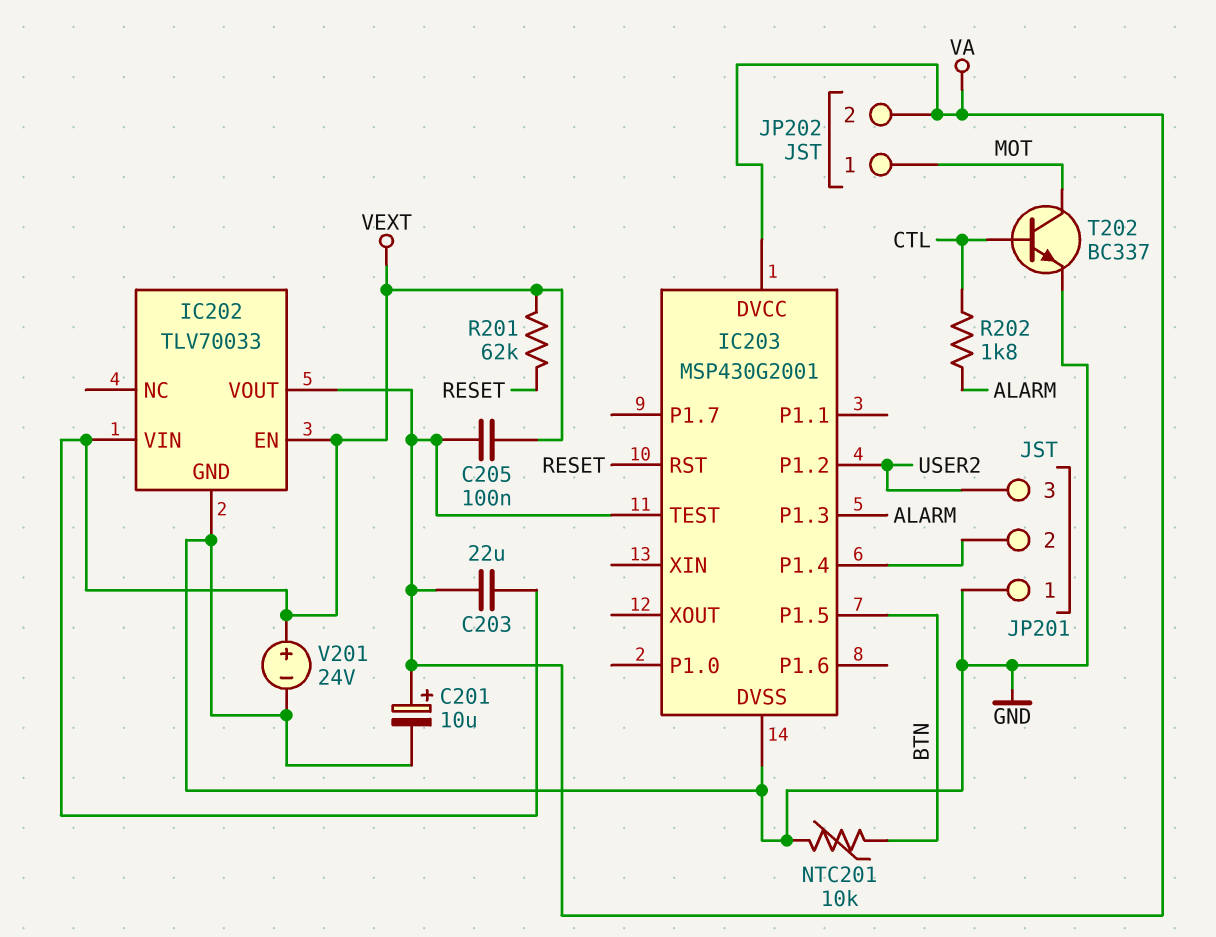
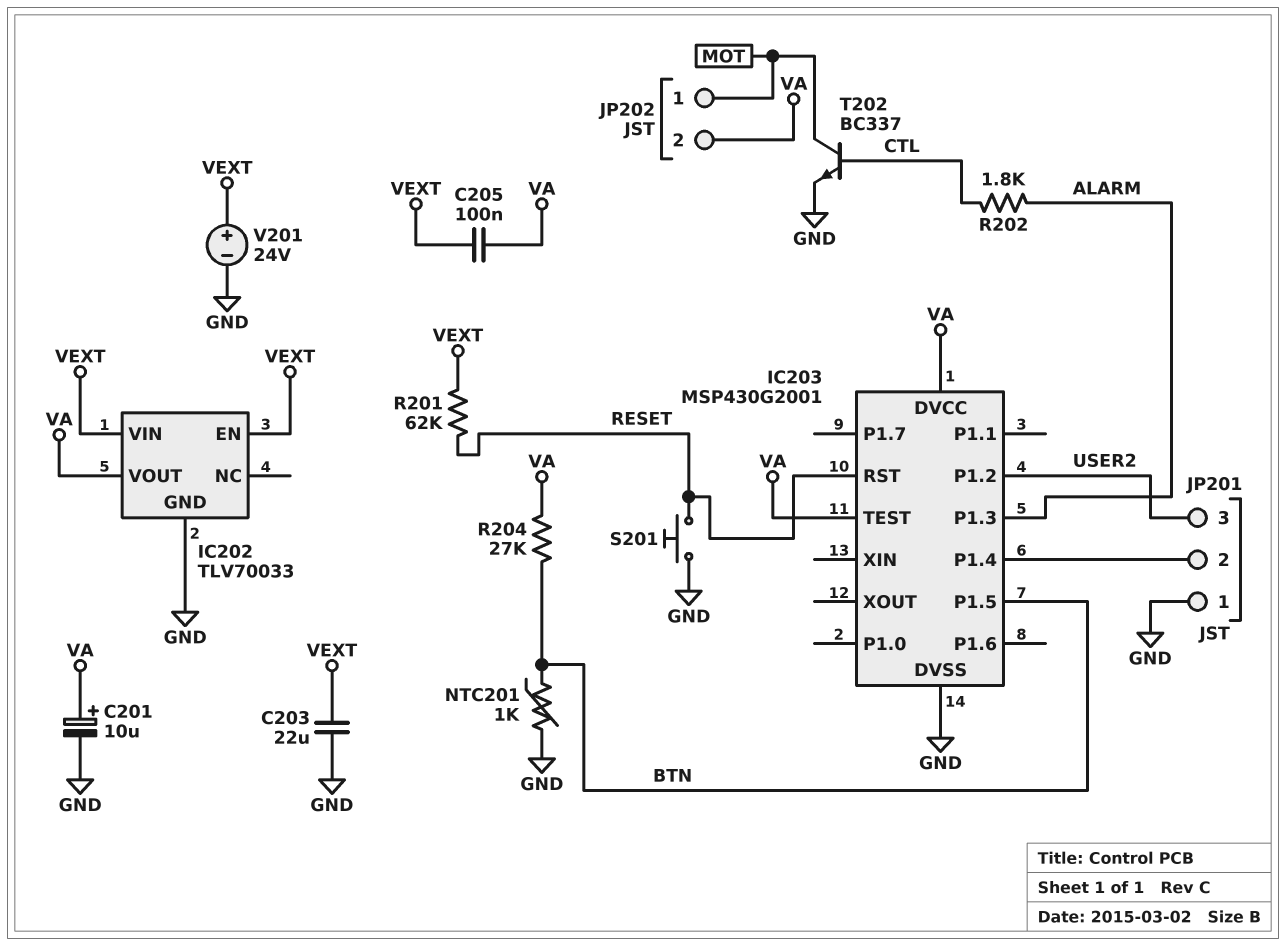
C203: 22uF (VA, VEXT) -> 22uF (GND, VEXT)
NTC201: 10k (BTN, GND) -> 1k (BTN, GND)
R204: none -> 27k (BTN, VA)
S201: none -> button (GND, RESET)

